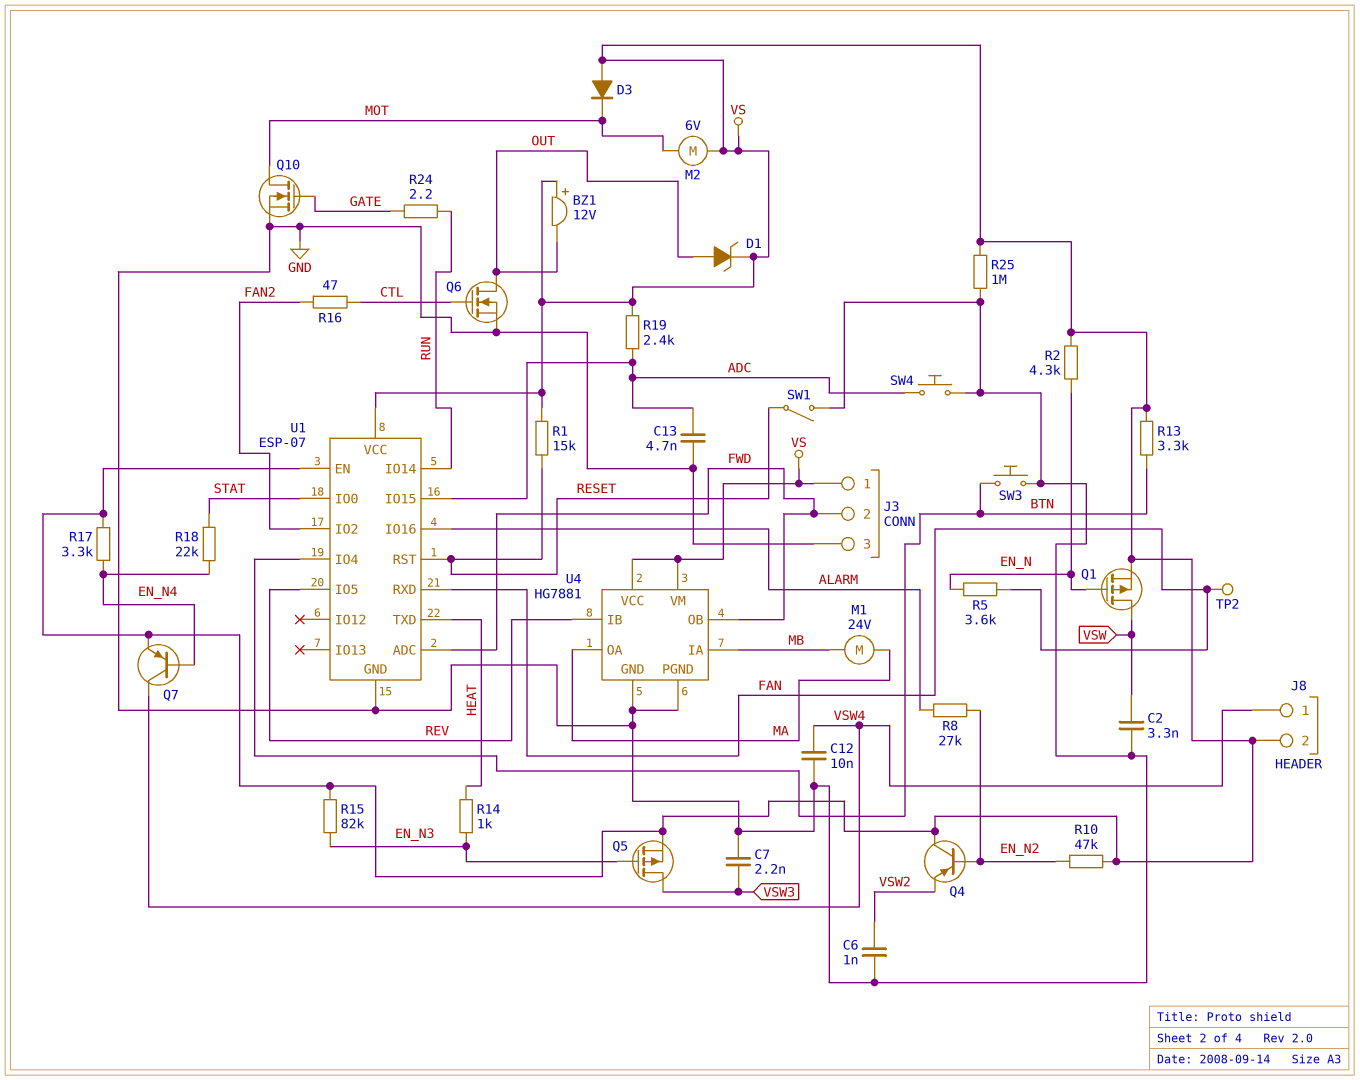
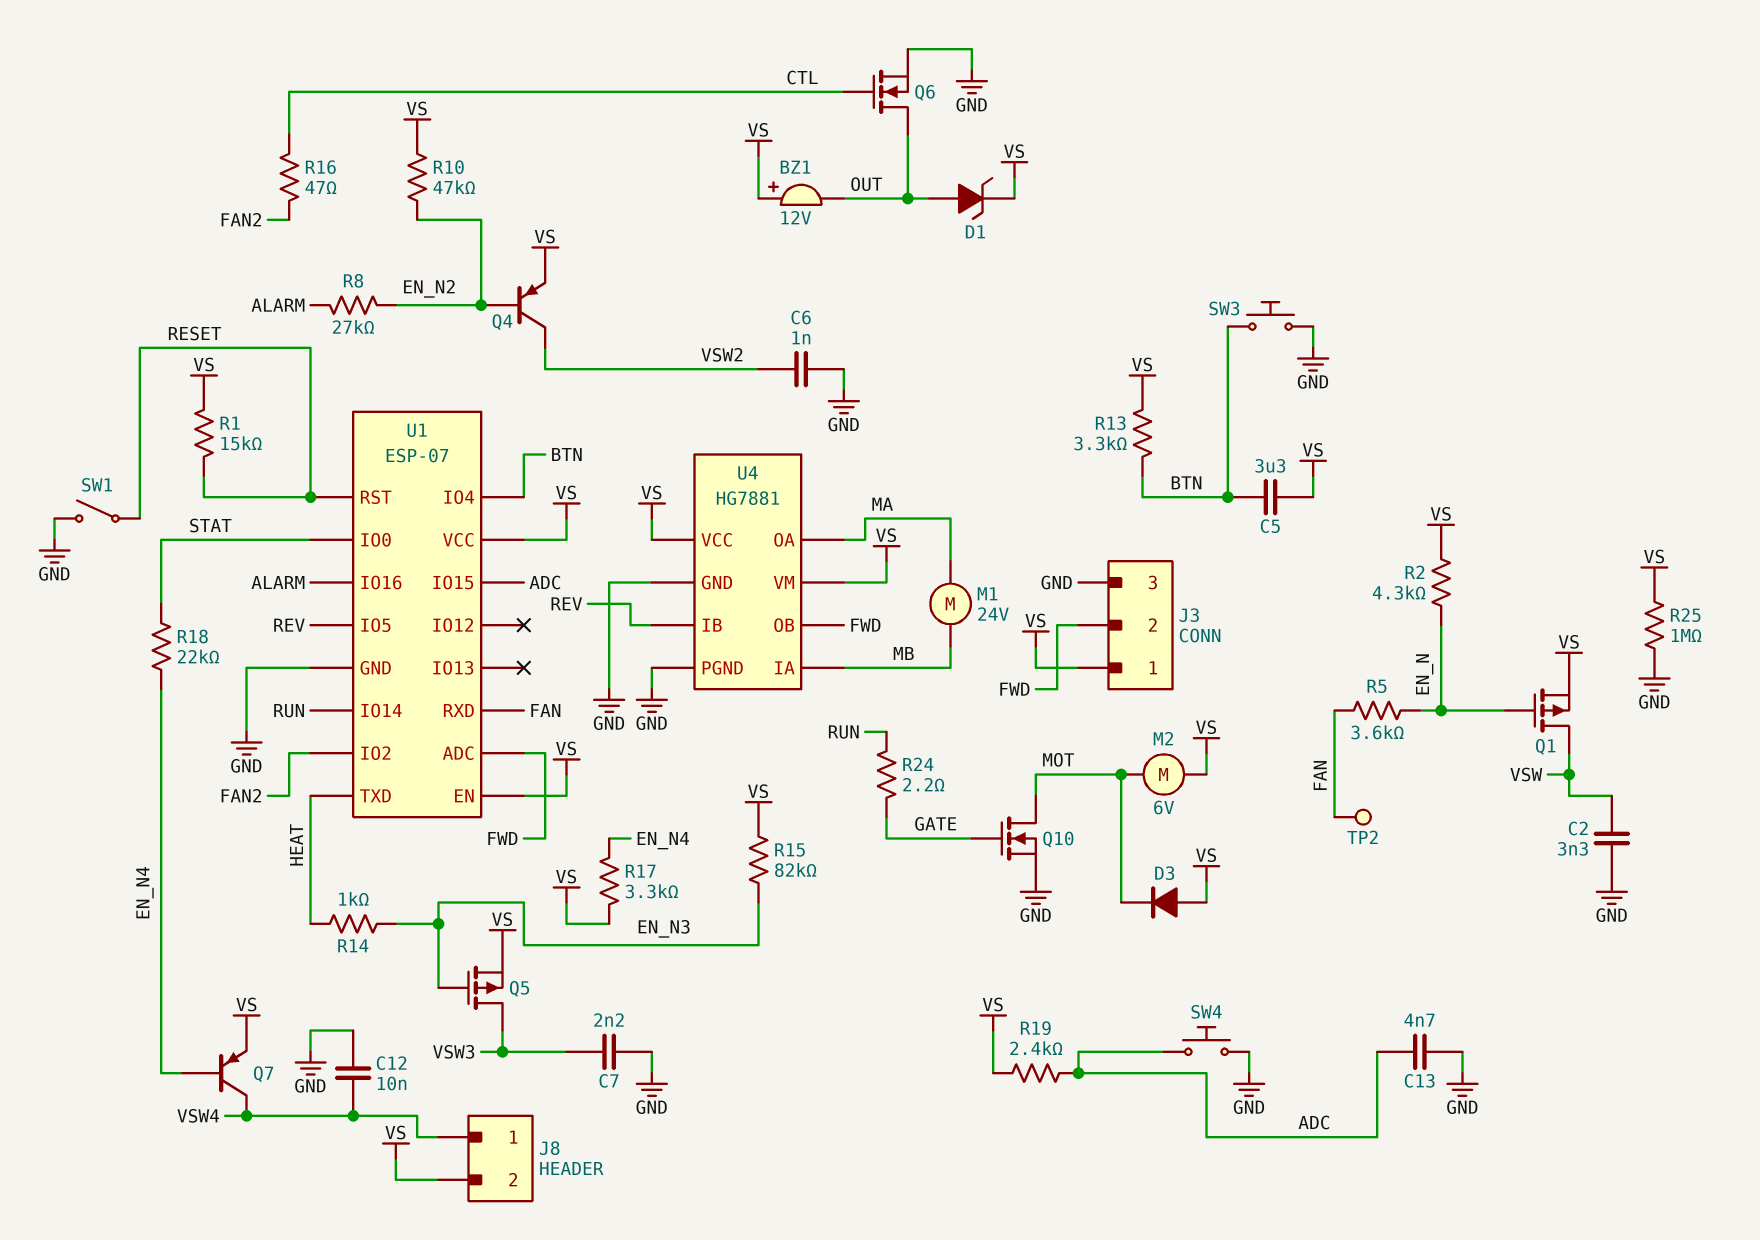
C5: none -> 3.3uF (BTN, VS)
Q4: PNP (B EN_N2, C VS, E VSW2) -> PNP (B EN_N2, C VSW2, E VS)

